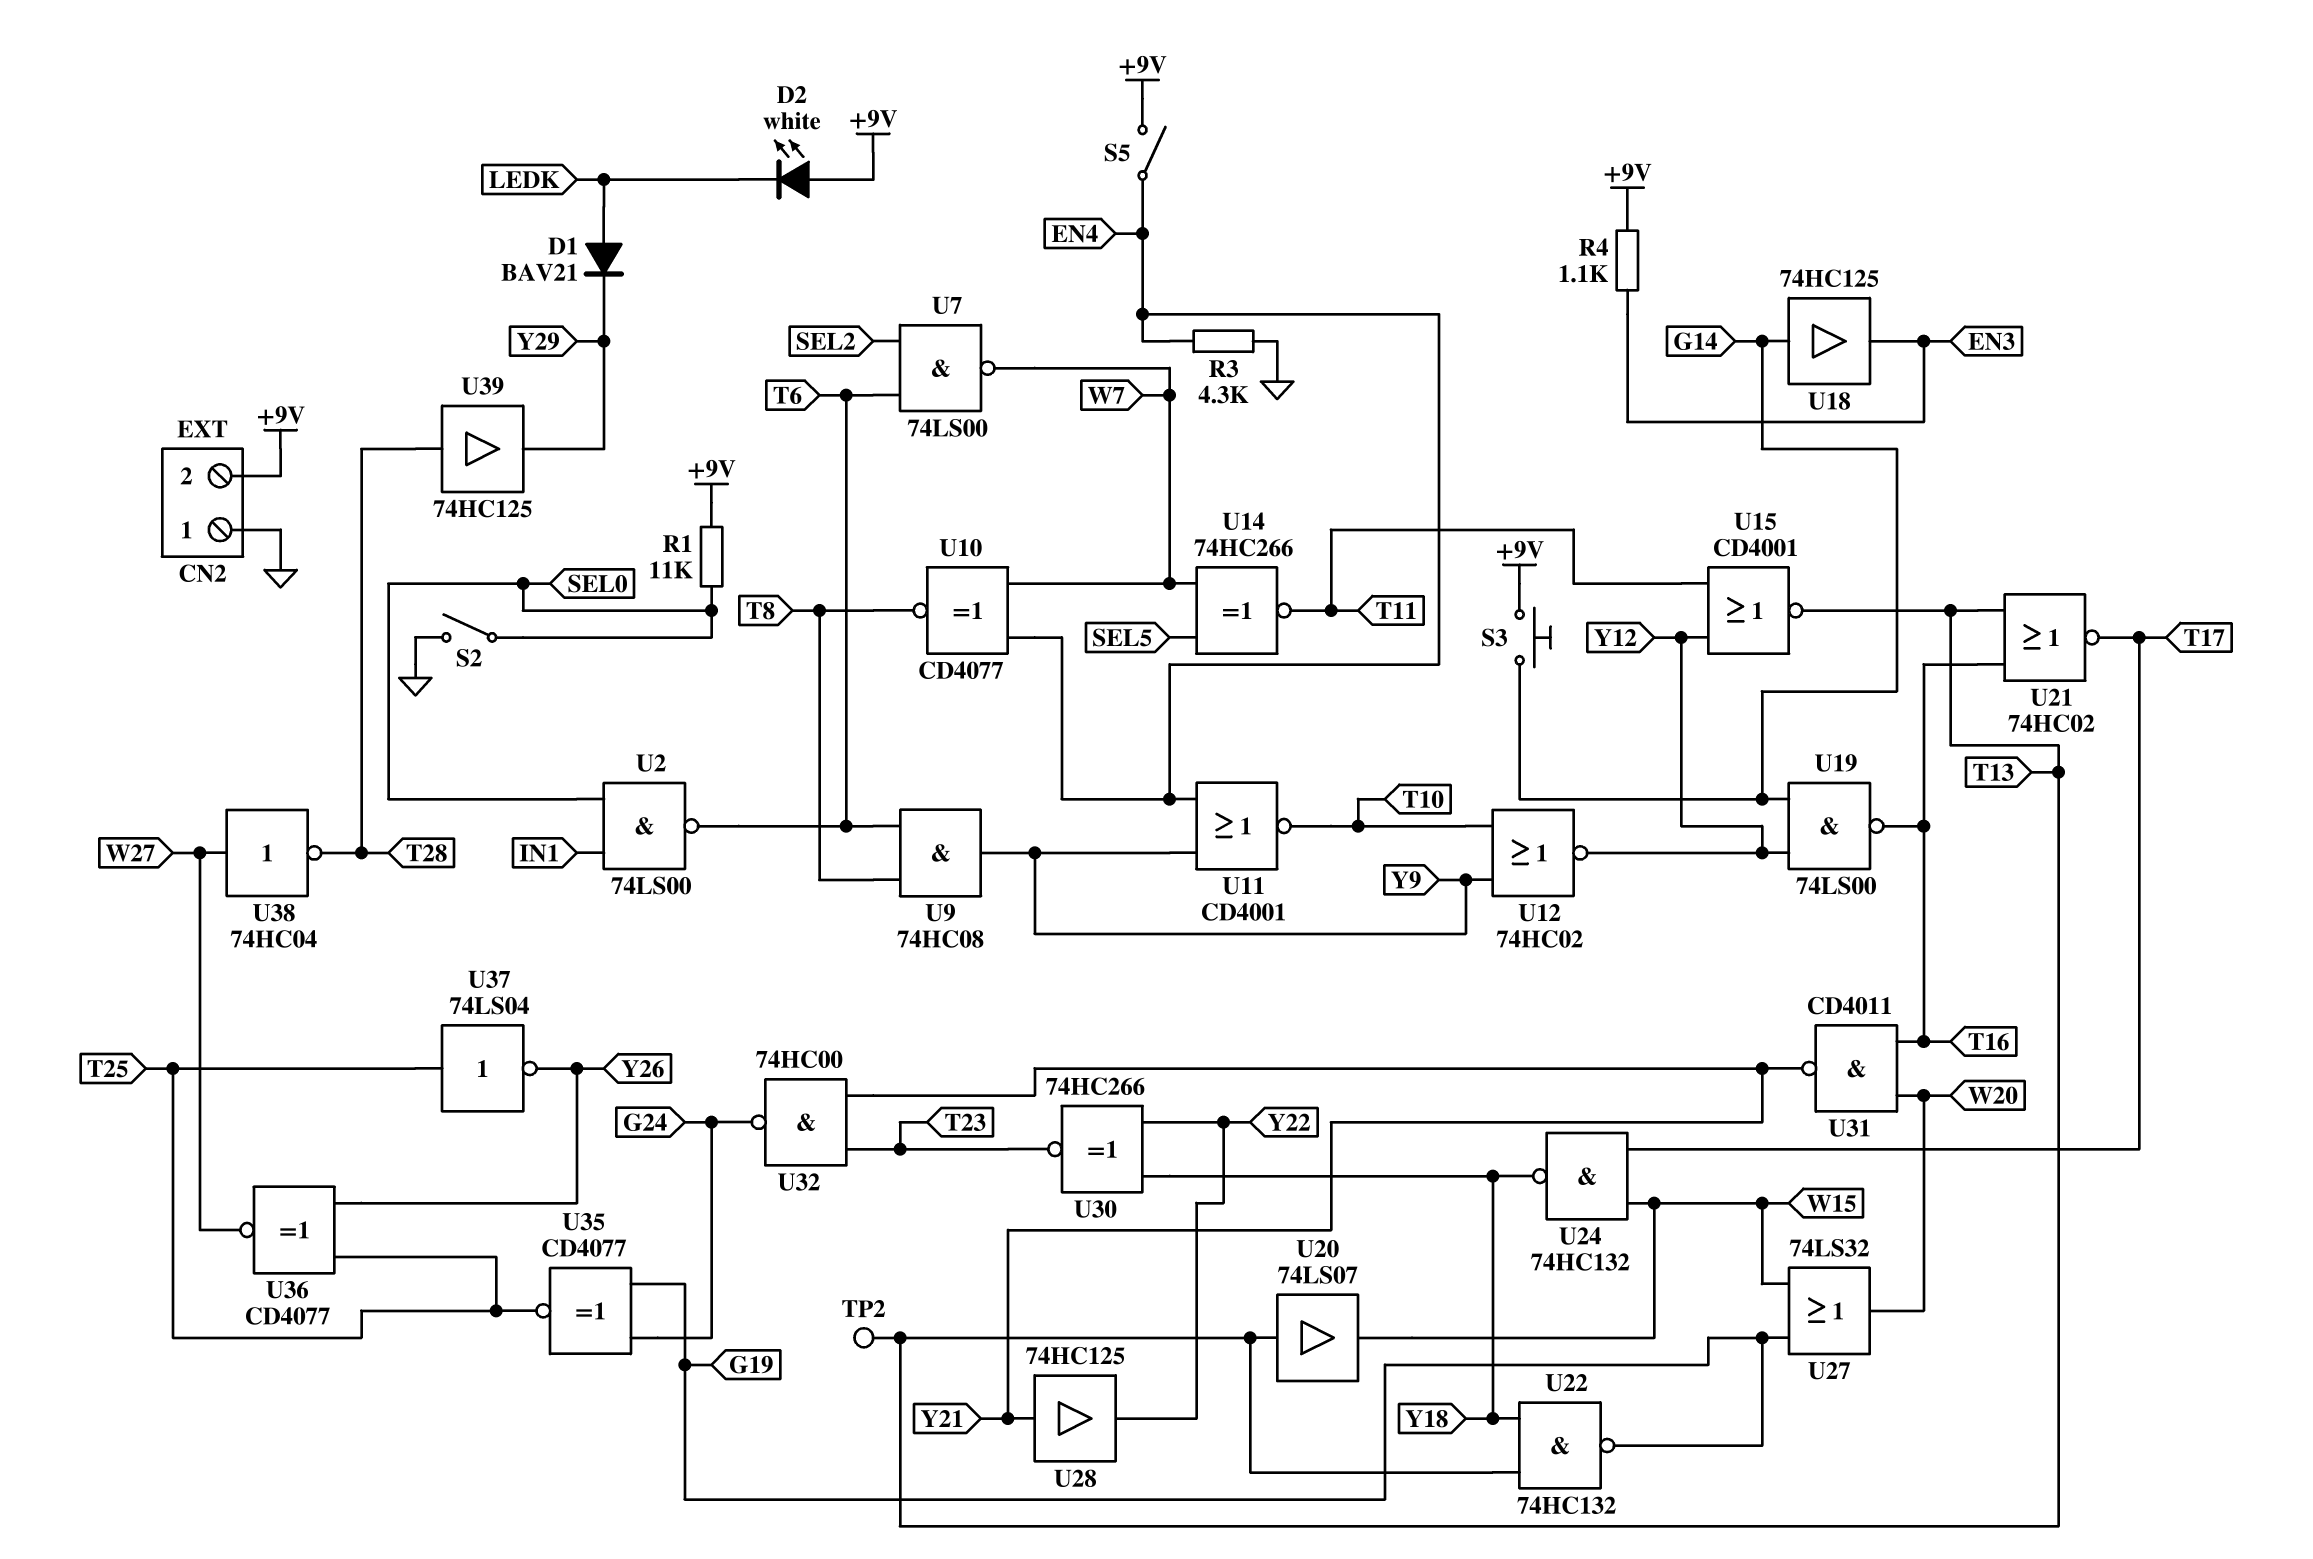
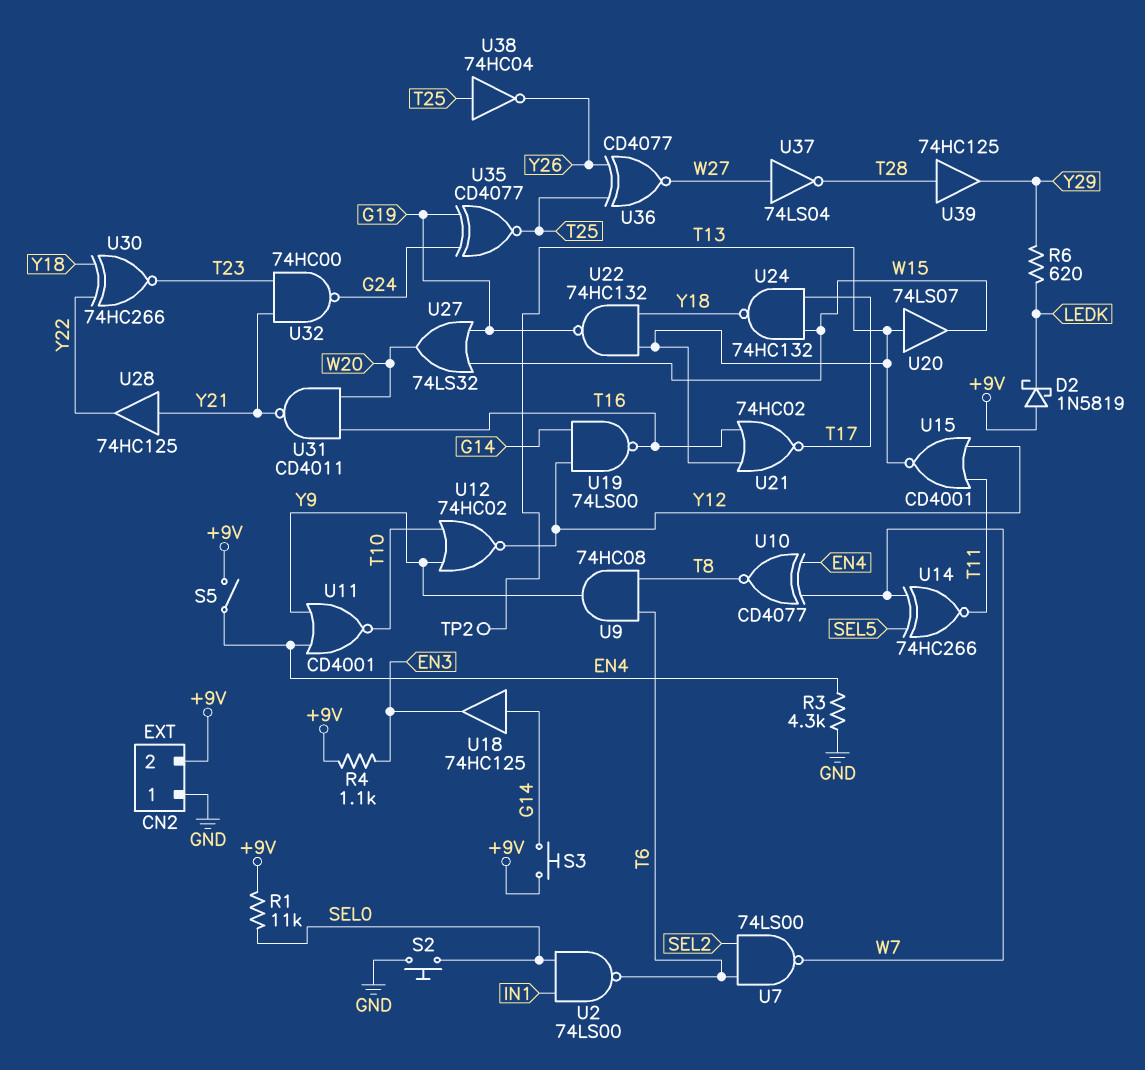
D1: diode BAV21 (A LEDK, K Y29) -> none
D2: LED white (A +9V, K LEDK) -> schottky 1N5819 (A +9V, K LEDK)
R6: none -> 620 (LEDK, Y29)
S2: switch (GND, SEL0) -> button (GND, SEL0)
U37: NOT 74LS04 (in T25, out Y26) -> NOT 74LS04 (in W27, out T28)
U38: NOT 74HC04 (in W27, out T28) -> NOT 74HC04 (in T25, out Y26)

